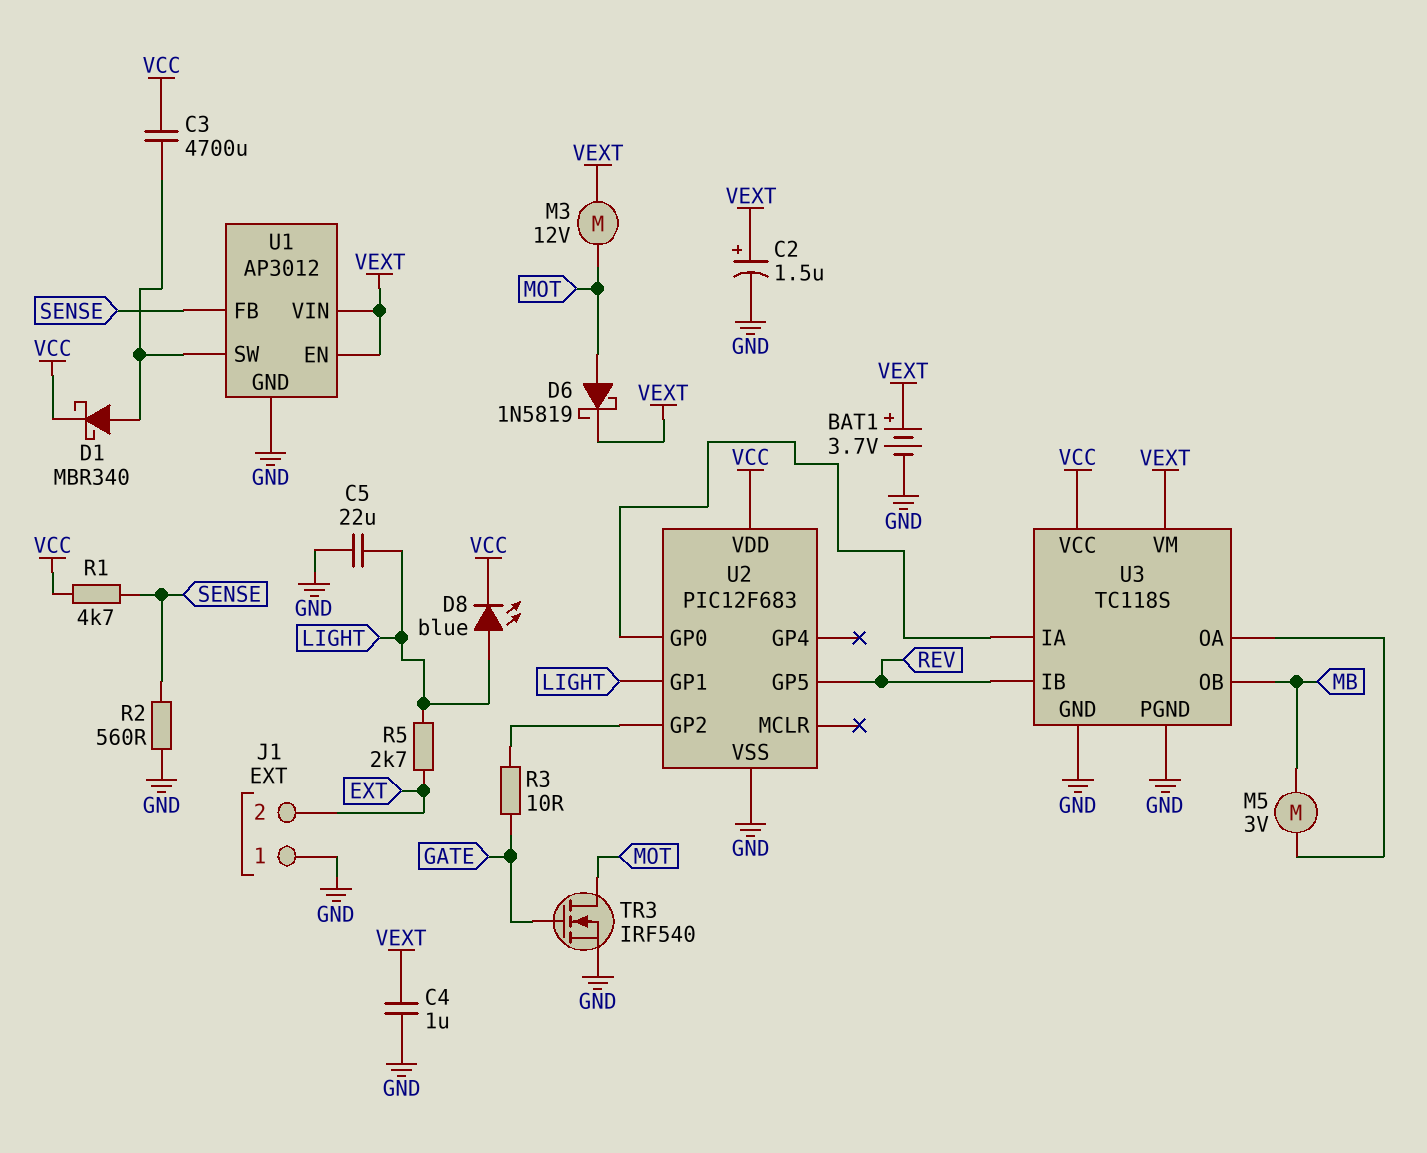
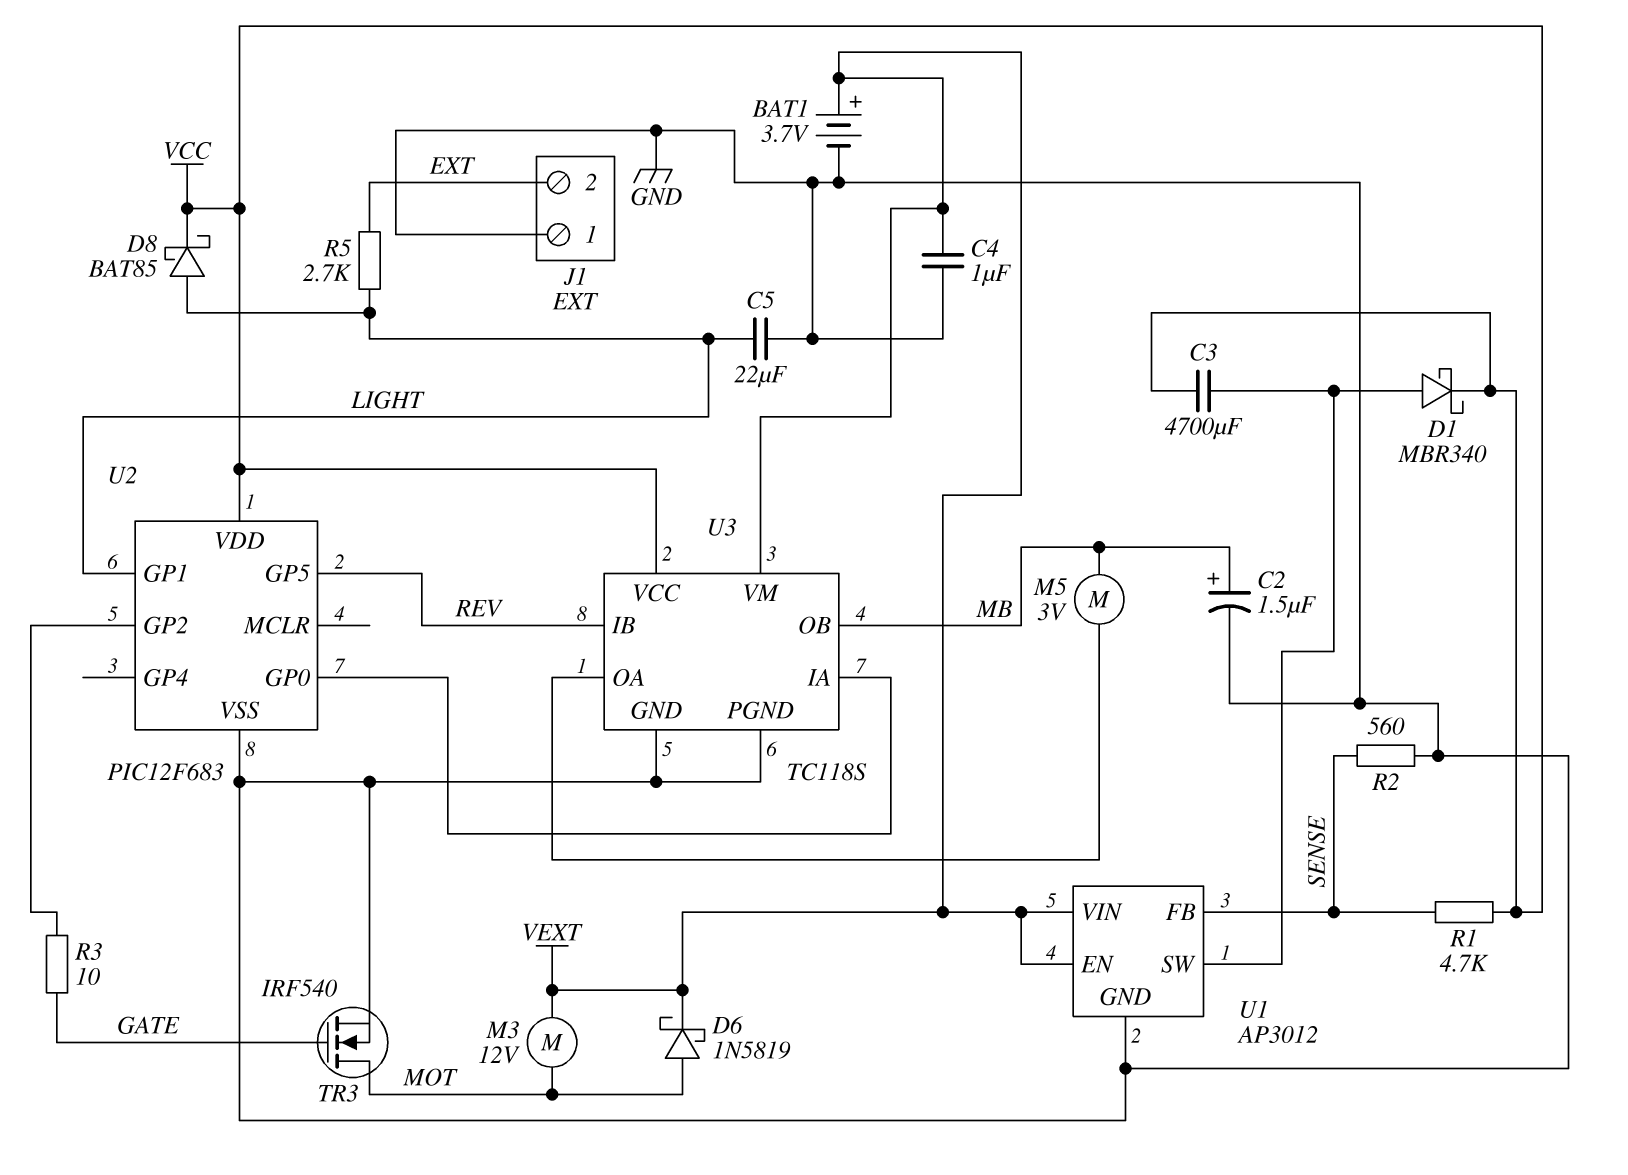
C2: 1.5uF (plus VEXT, minus GND) -> 1.5uF (plus MB, minus GND)
D8: LED blue (A LIGHT, K VCC) -> schottky BAT85 (A LIGHT, K VCC)

